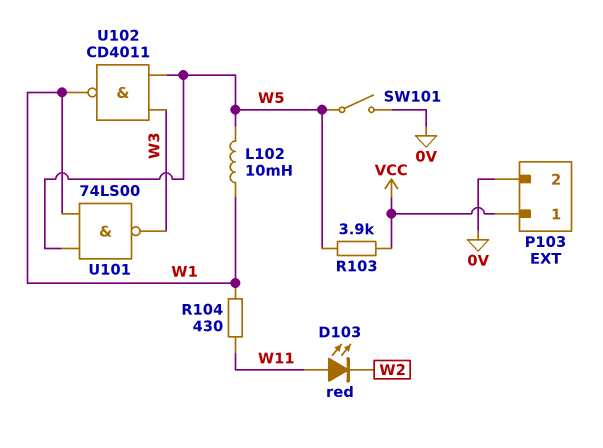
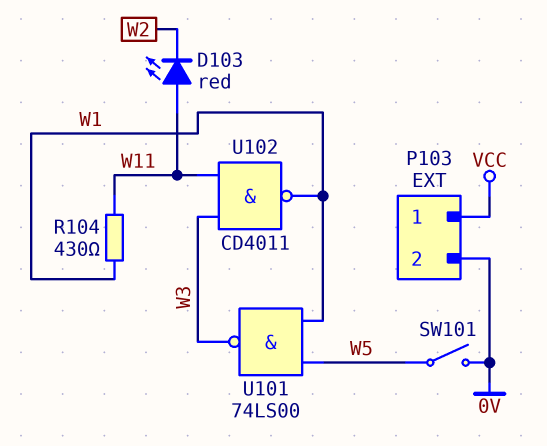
L102: 10mH (W1, W5) -> none
R103: 3.9k (VCC, W5) -> none
U102: NAND CD4011 (in W3, in W5, out W1) -> NAND CD4011 (in W3, in W11, out W1)

